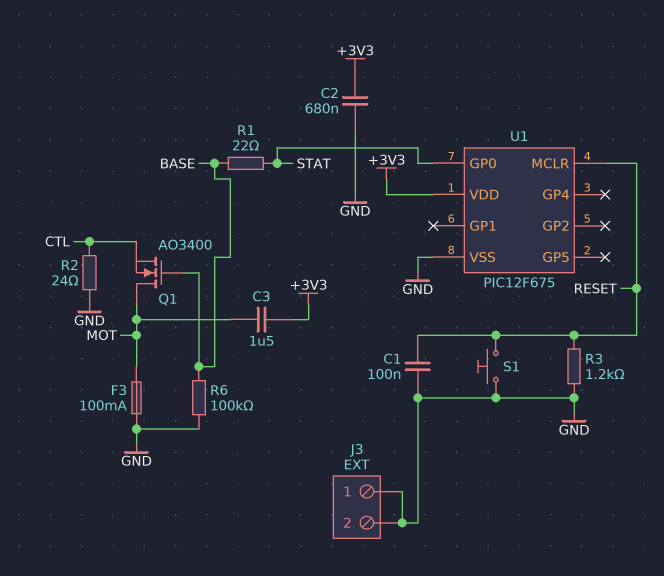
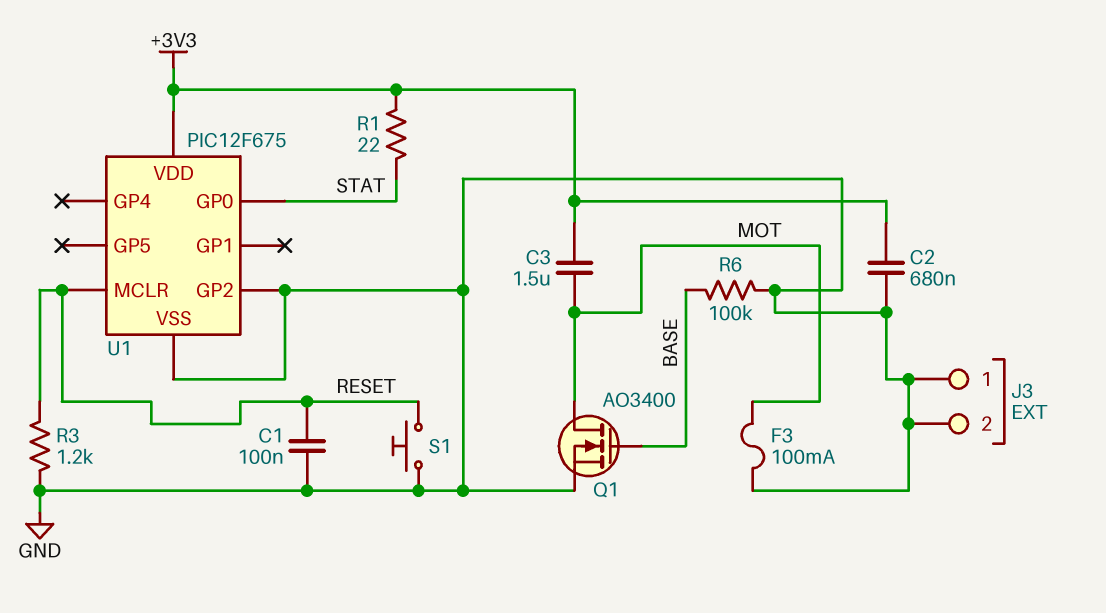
Q1: NMOS AO3400 (G BASE, D MOT, S CTL) -> NMOS AO3400 (G BASE, D MOT, S GND)
R1: 22 (BASE, STAT) -> 22 (+3V3, STAT)
R2: 24 (CTL, GND) -> none
U1 pin GP2: none -> GND

